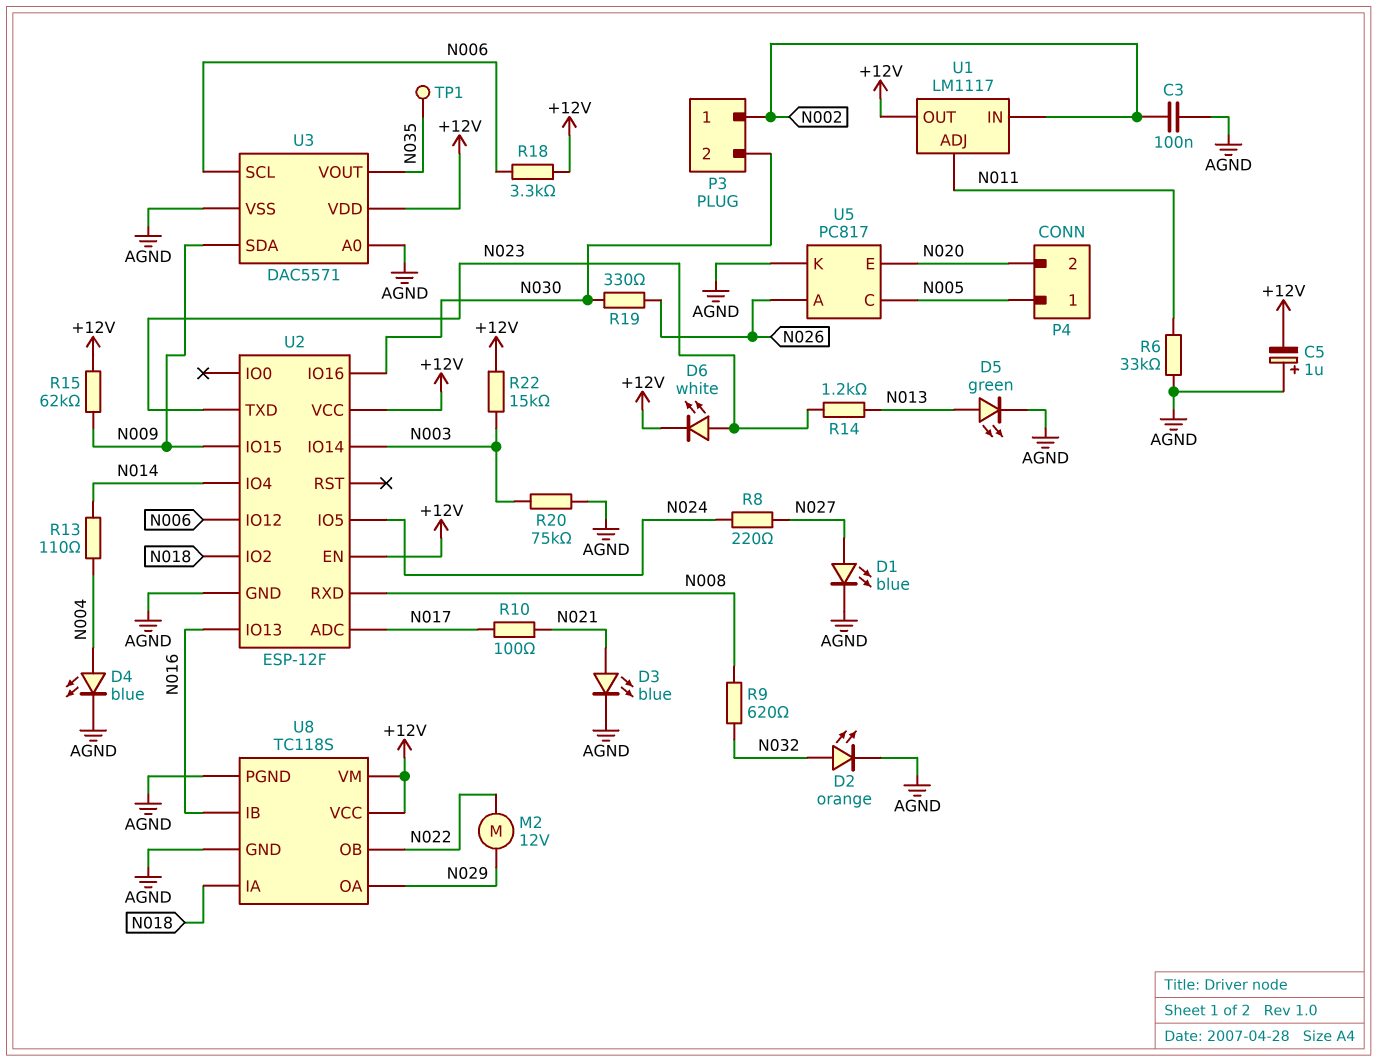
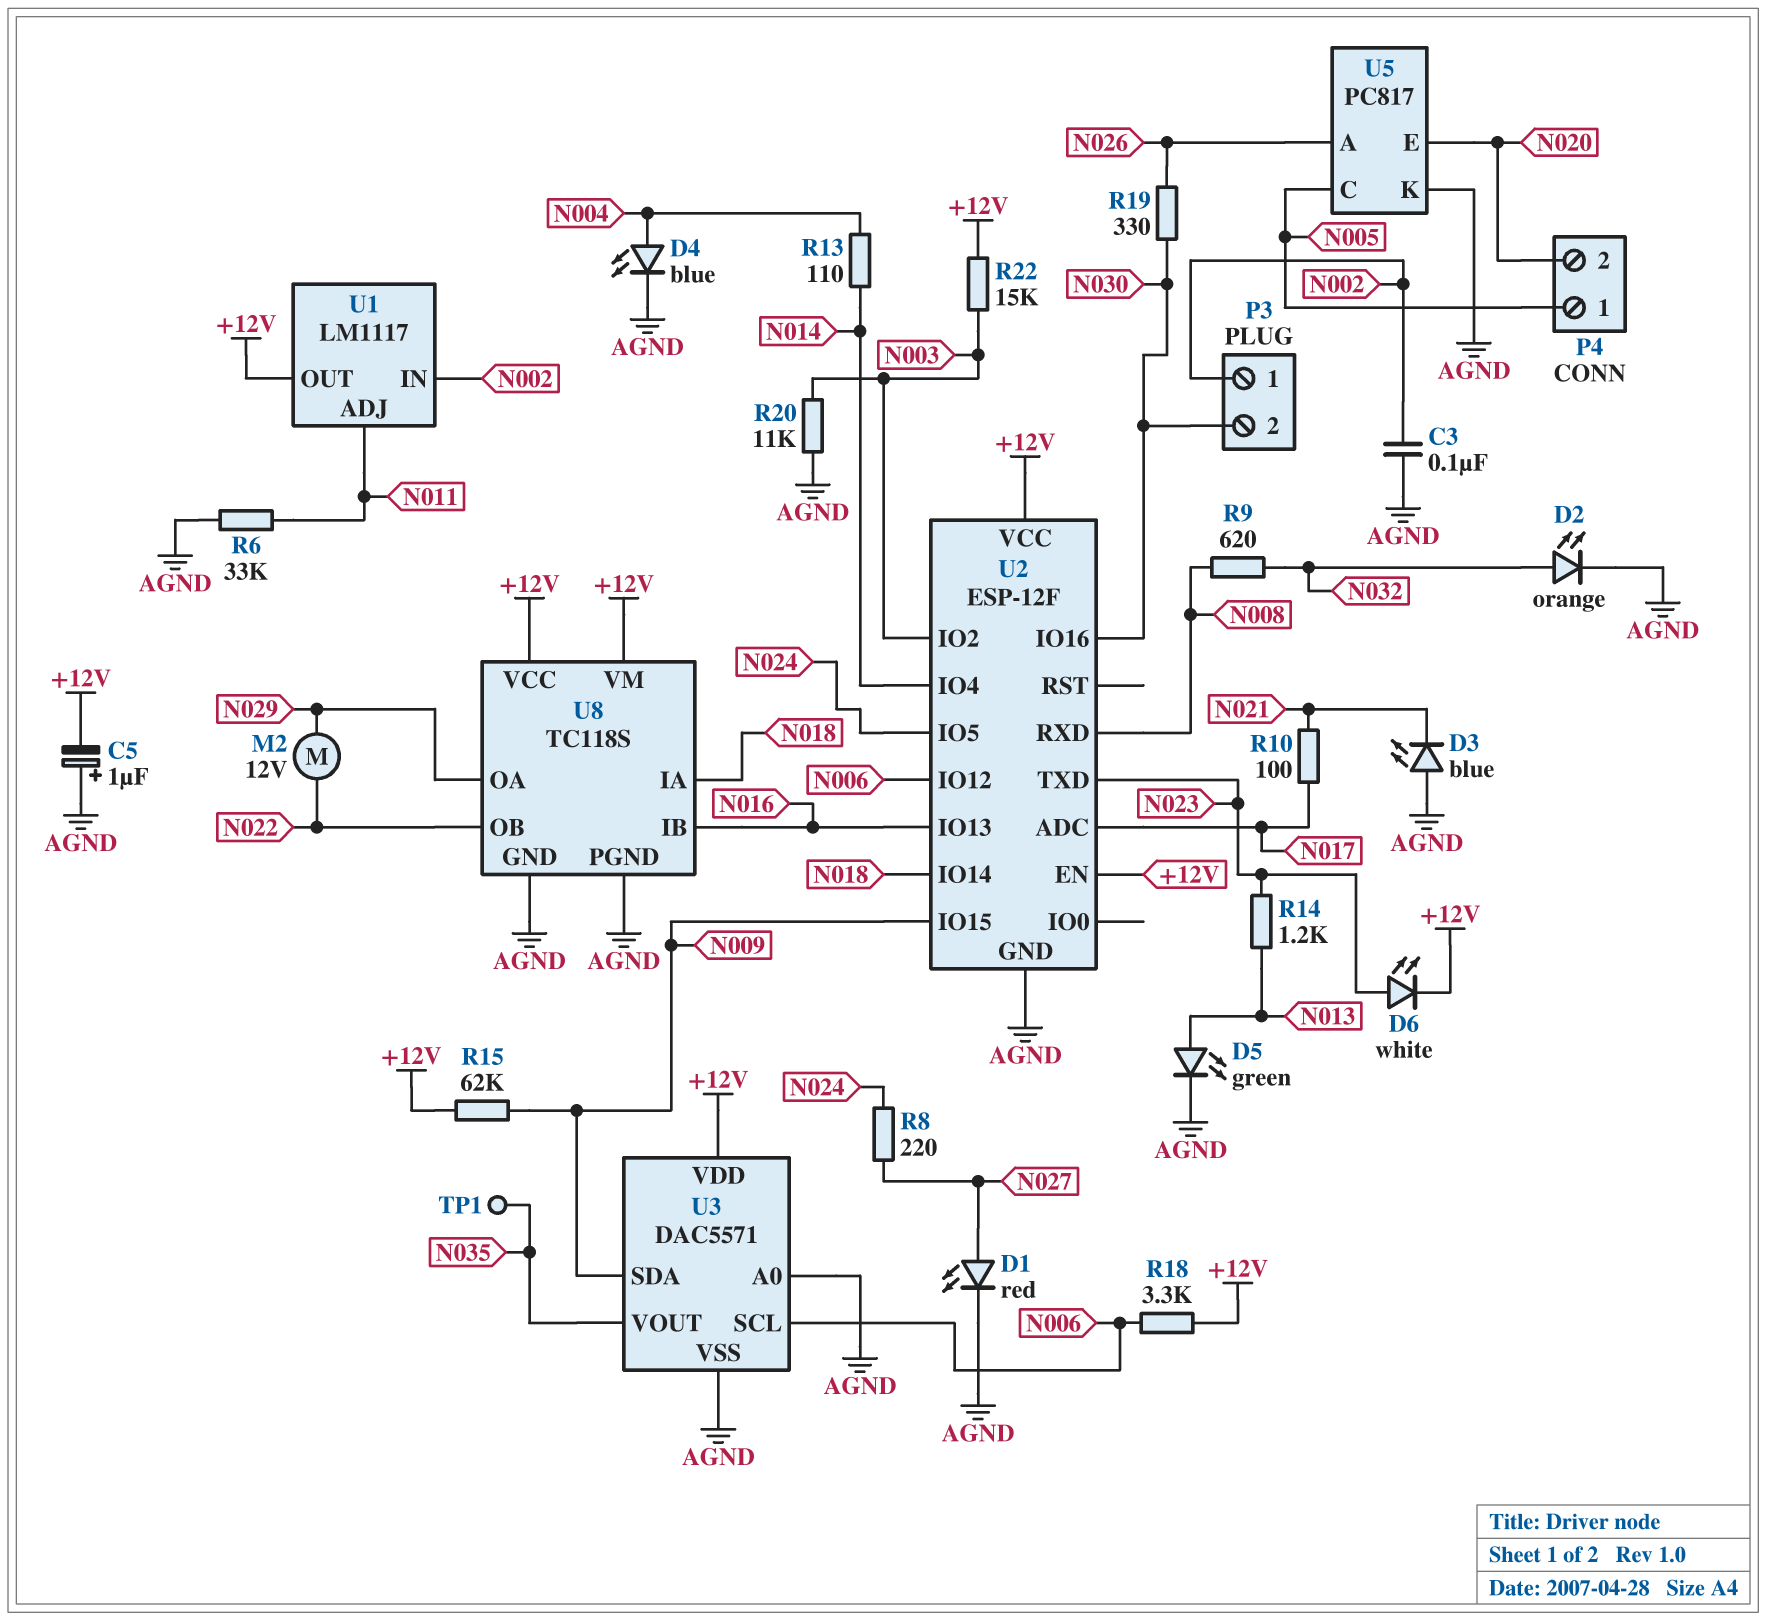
D1: LED blue (A N027, K AGND) -> LED red (A N027, K AGND)
D3: LED blue (A N021, K AGND) -> LED blue (A AGND, K N021)
R20: 75k (AGND, N003) -> 11k (AGND, N003)
U2 pin IO2: N018 -> N003
U2 pin IO14: N003 -> N018

